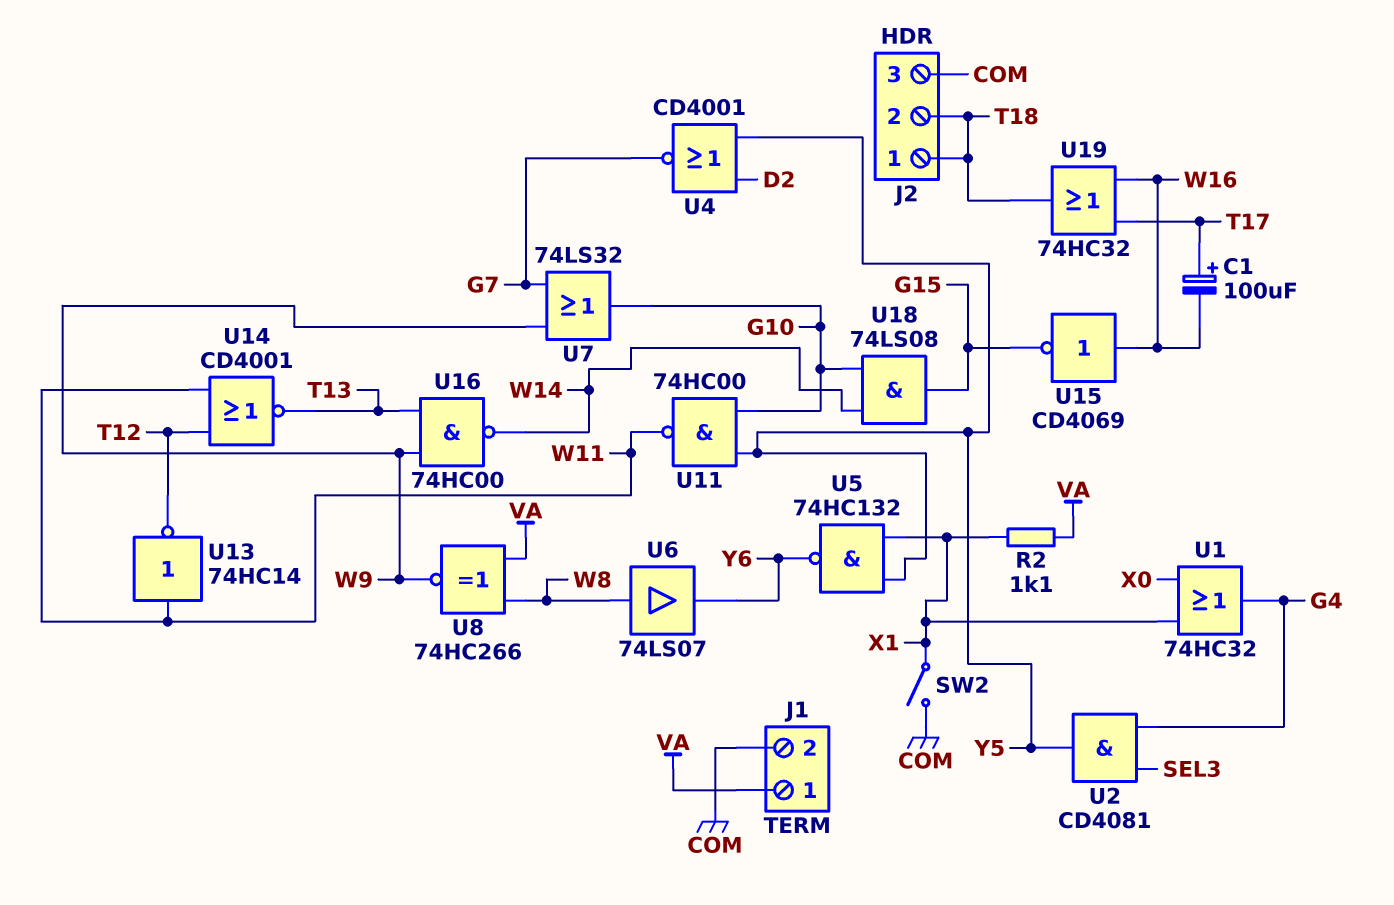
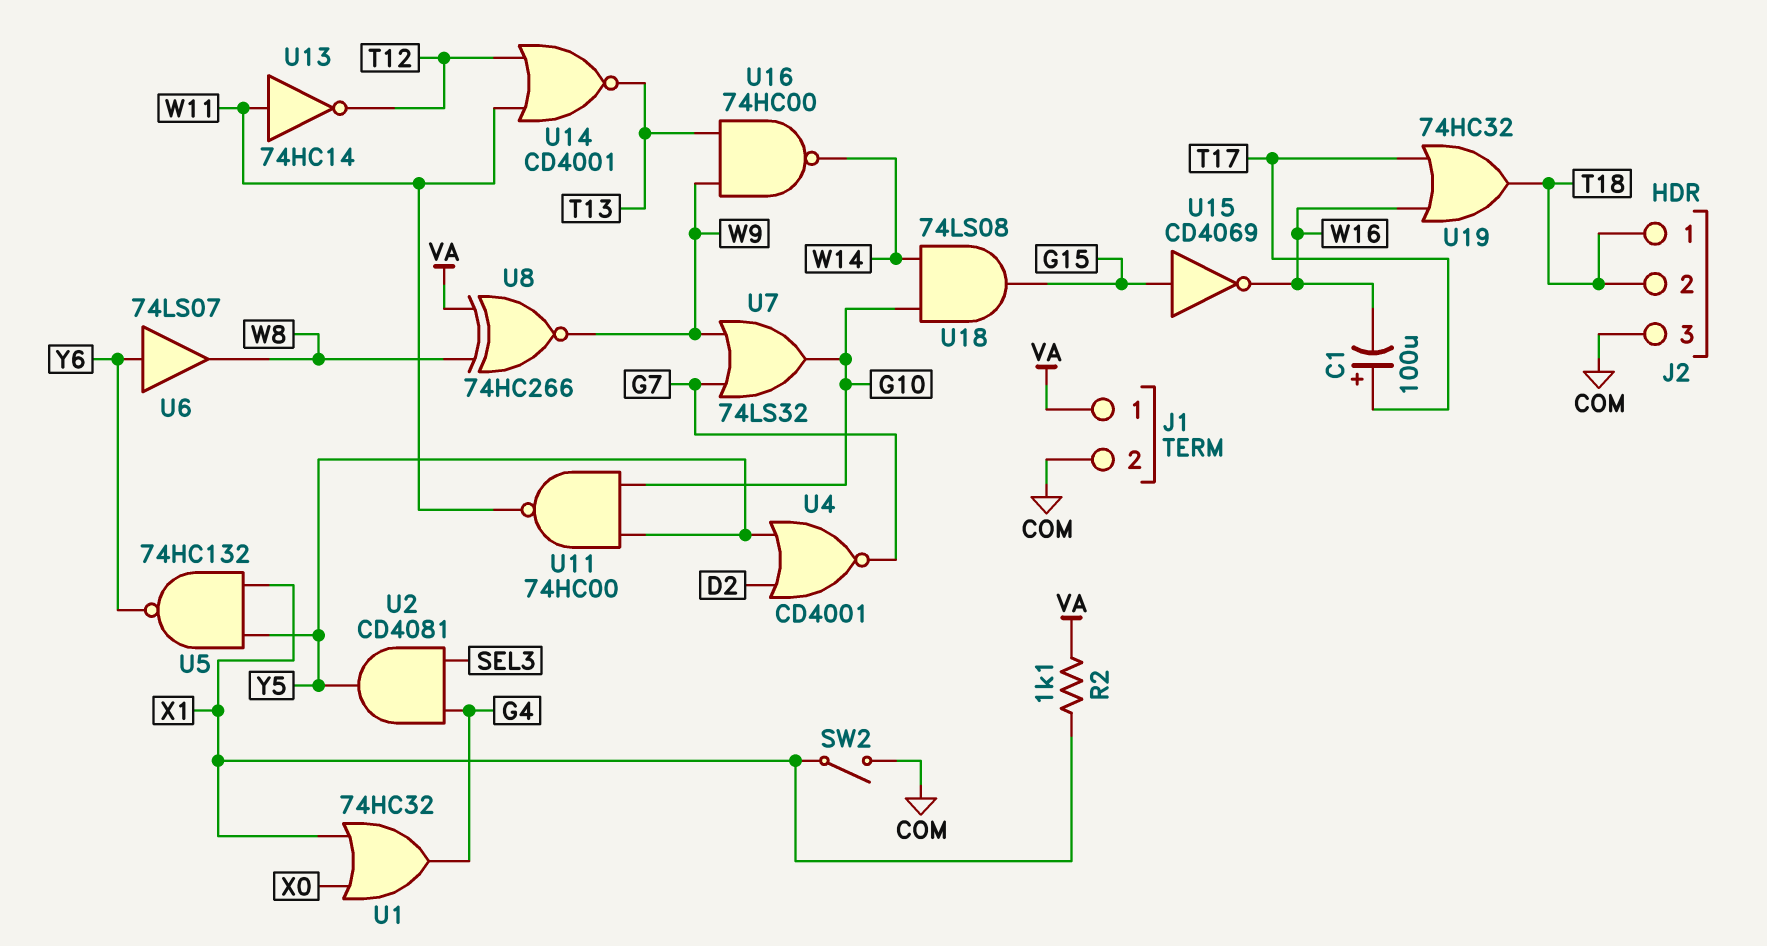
U6: buffer 74LS07 (in W8, out Y6) -> buffer 74LS07 (in Y6, out W8)
U15: NOT CD4069 (in W16, out G15) -> NOT CD4069 (in G15, out W16)

